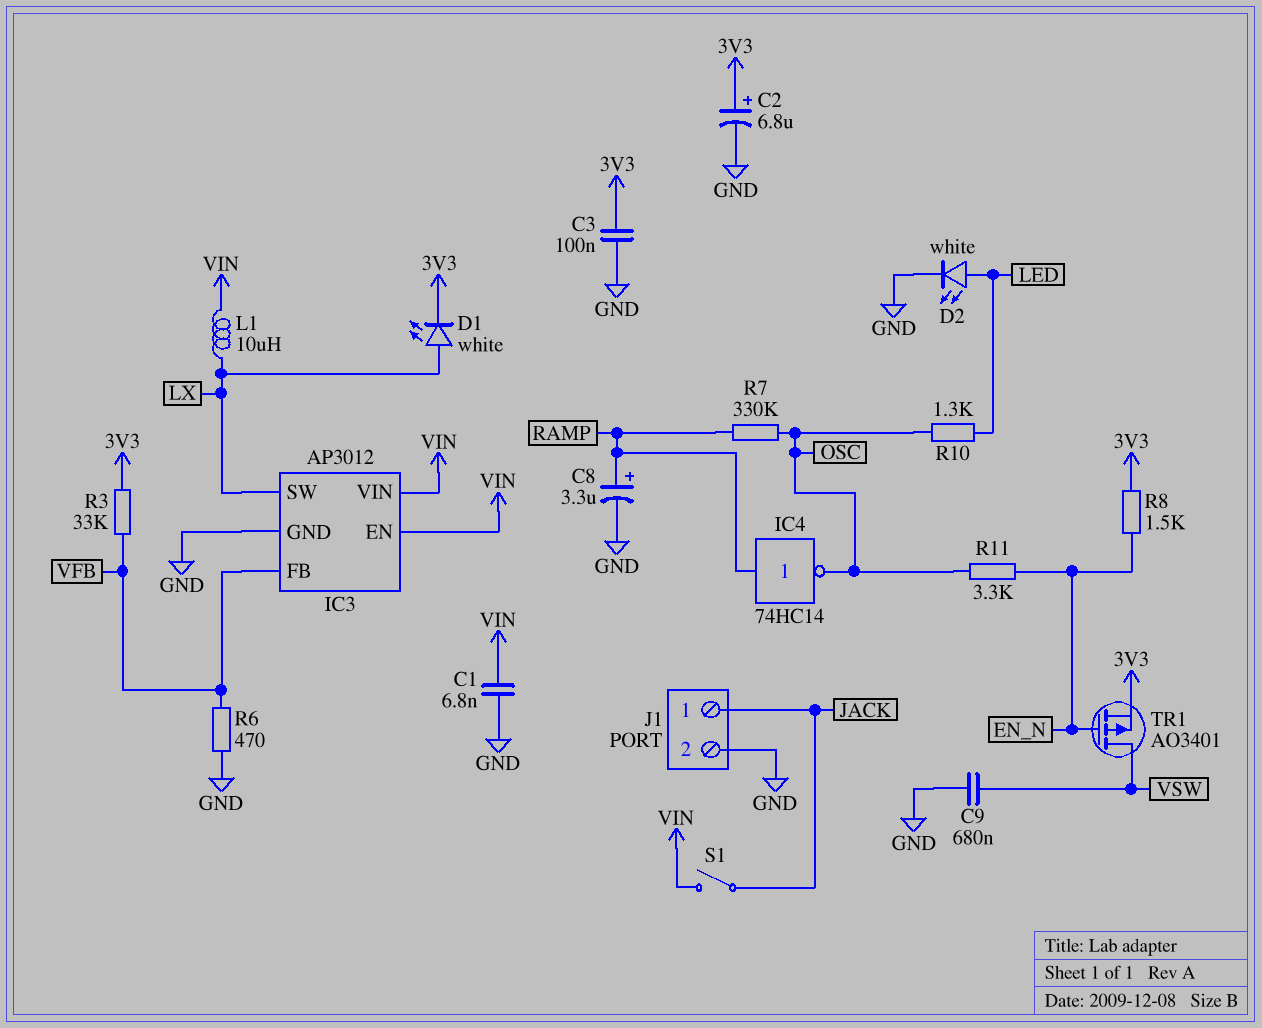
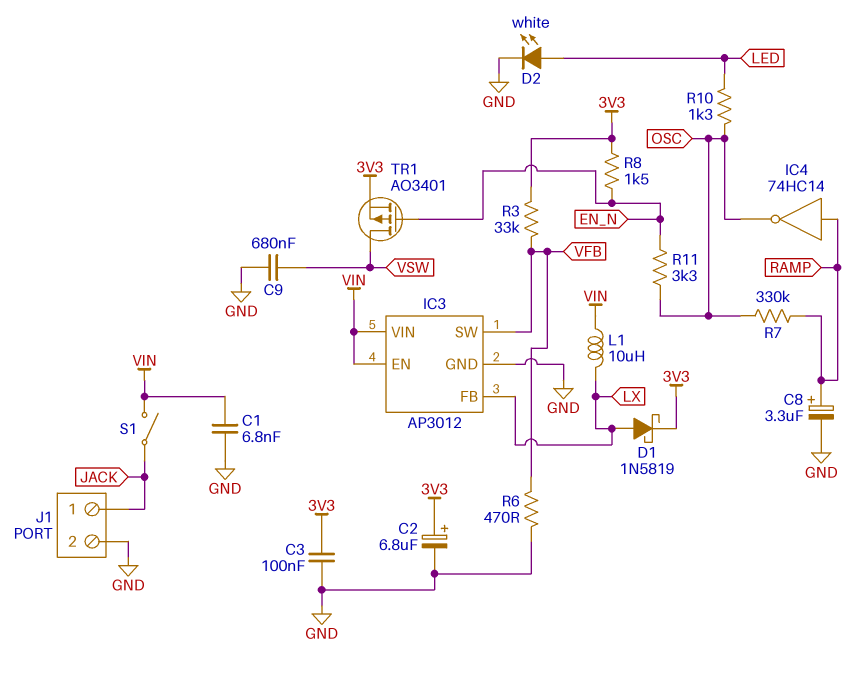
D1: LED white (A LX, K 3V3) -> schottky 1N5819 (A LX, K 3V3)
IC3 pin FB: VFB -> LX
IC3 pin SW: LX -> VFB

